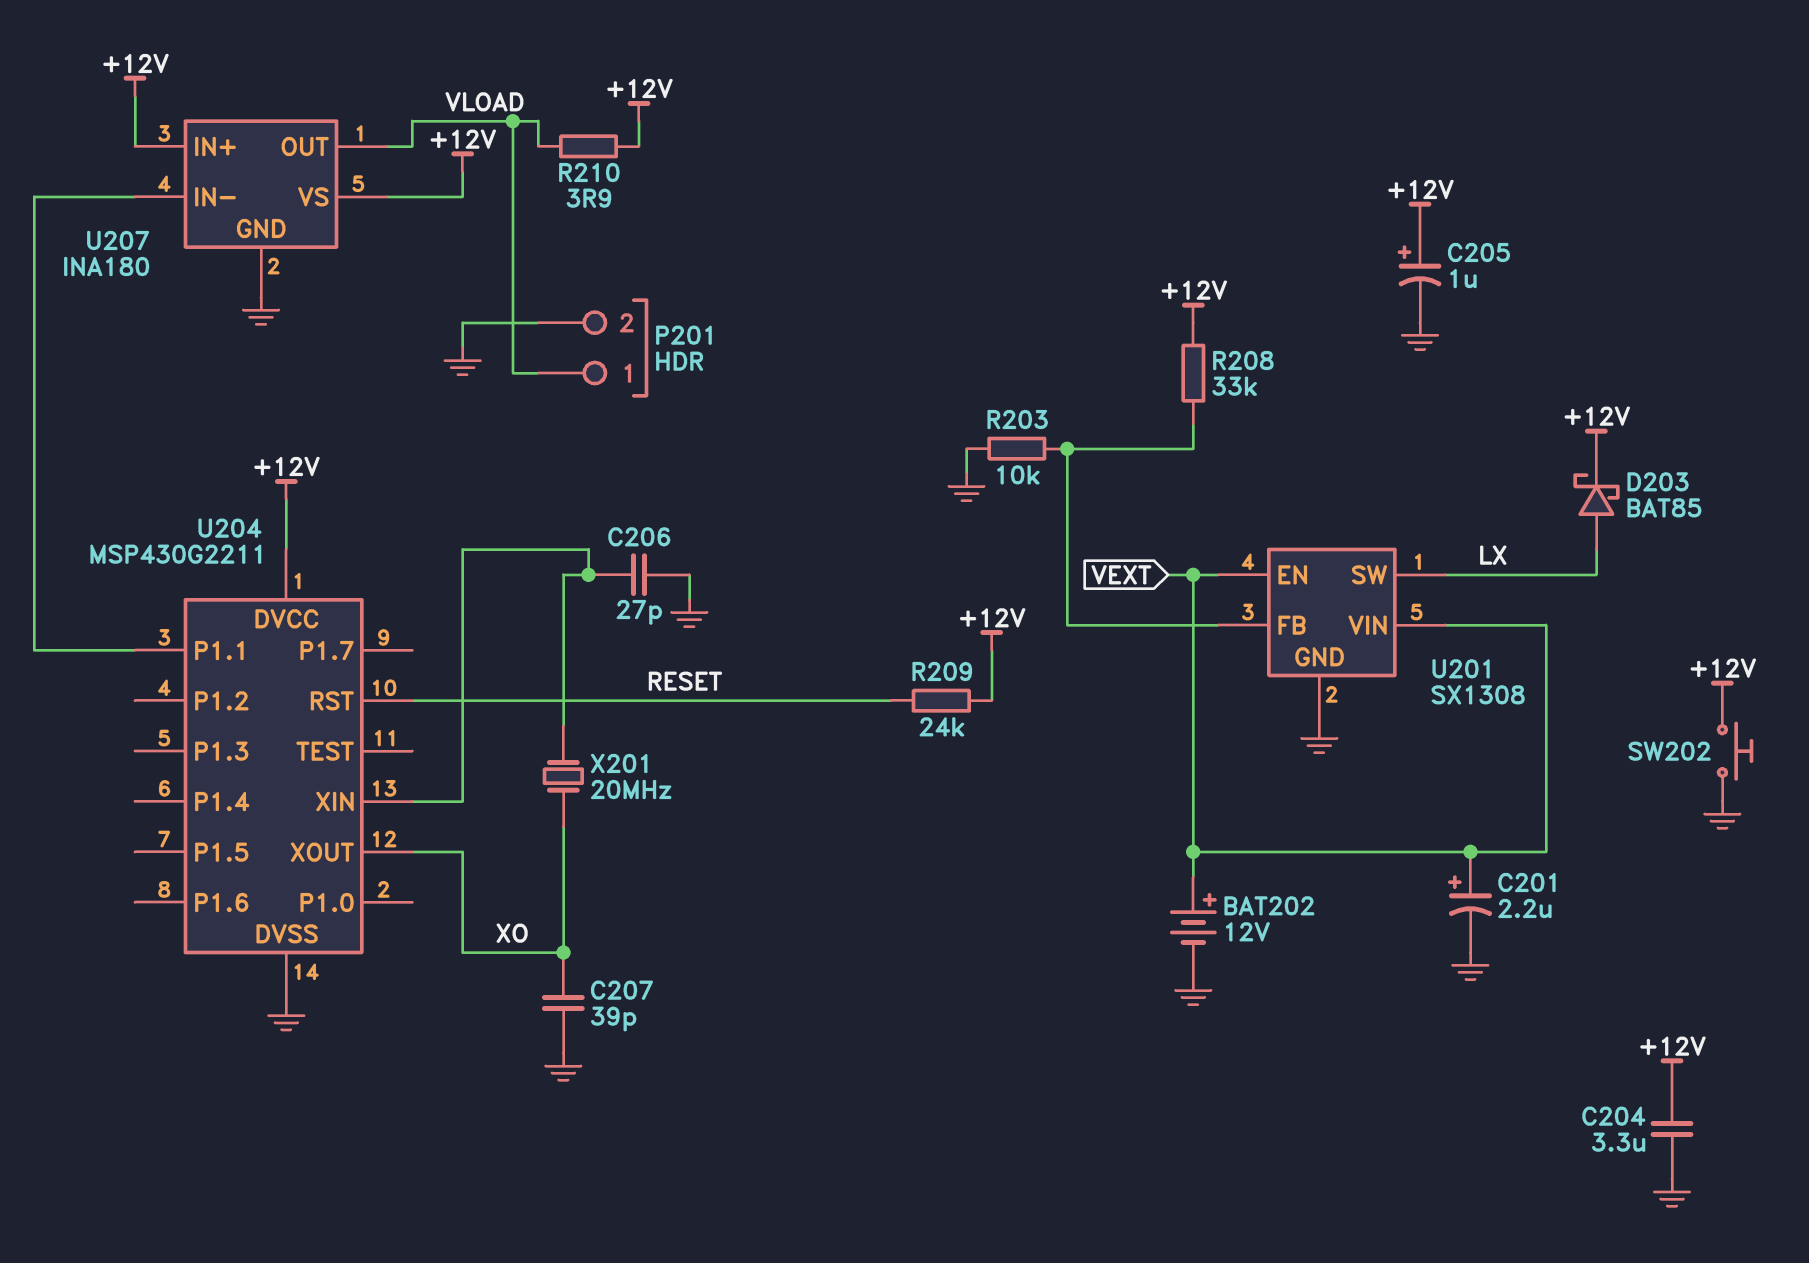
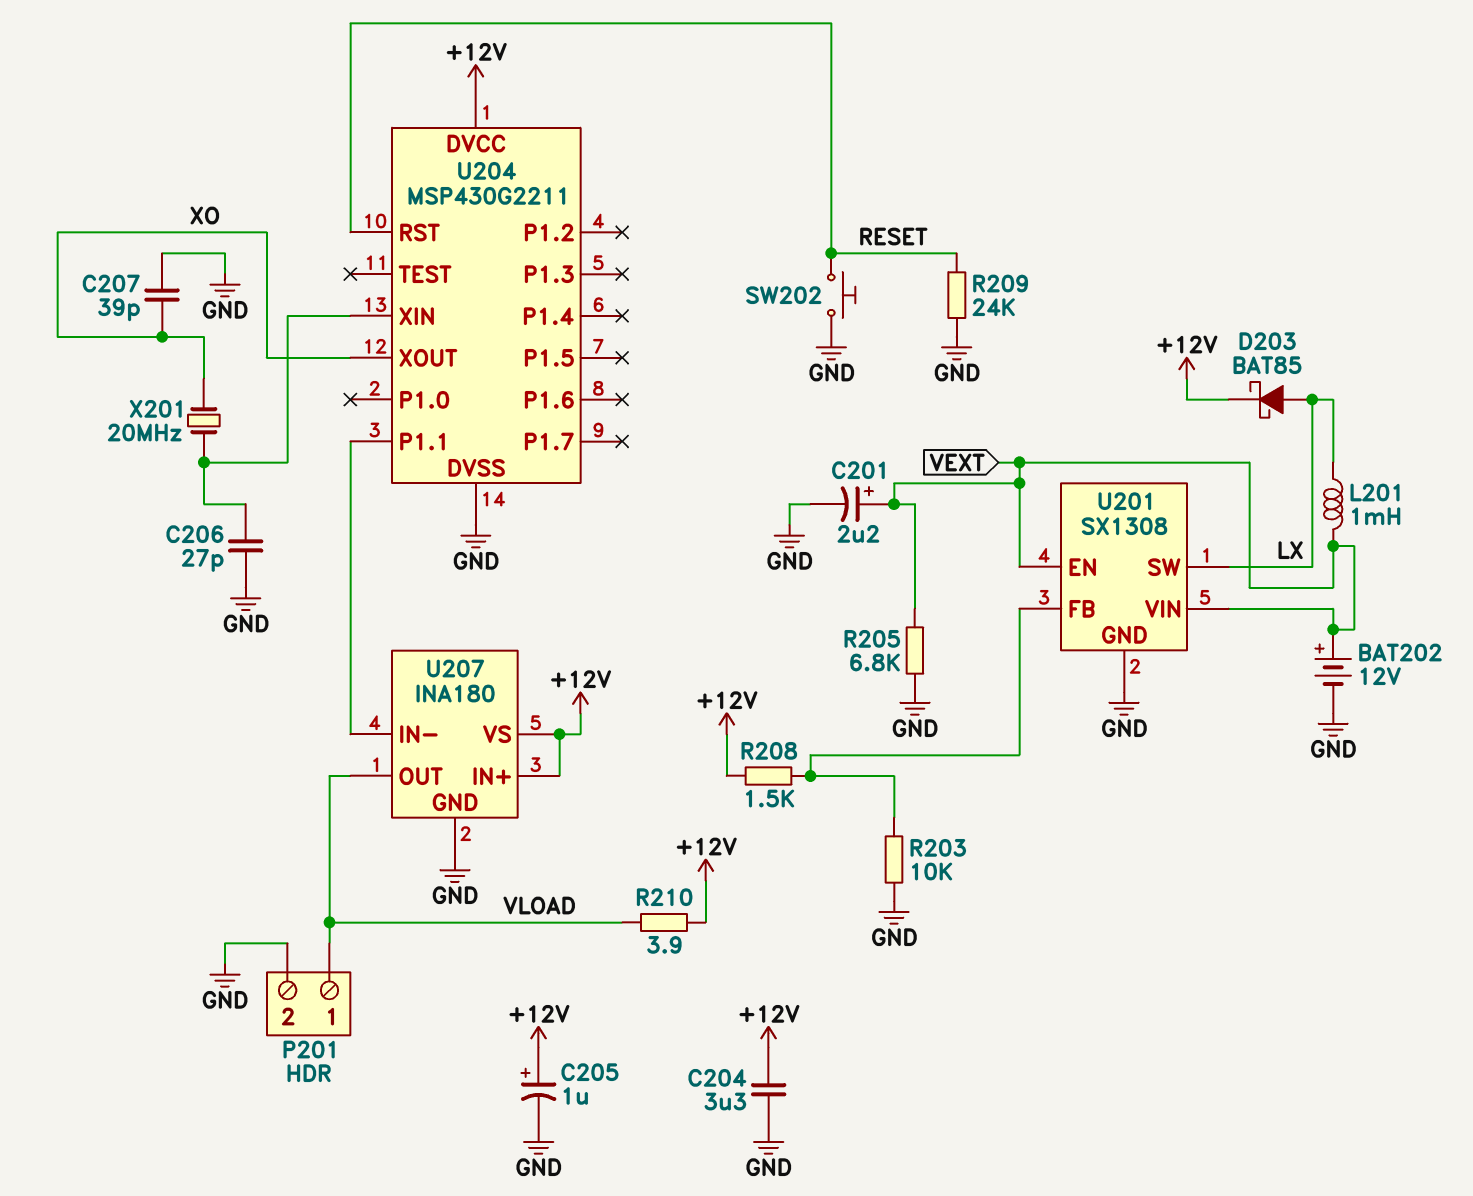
L201: none -> 1mH (LX, VEXT)
R205: none -> 6.8k (GND, VEXT)
R208: 33k (+12V, U201/FB) -> 1.5k (+12V, U201/FB)
R209: 24k (+12V, RESET) -> 24k (GND, RESET)
SW202: button (+12V, GND) -> button (GND, RESET)

